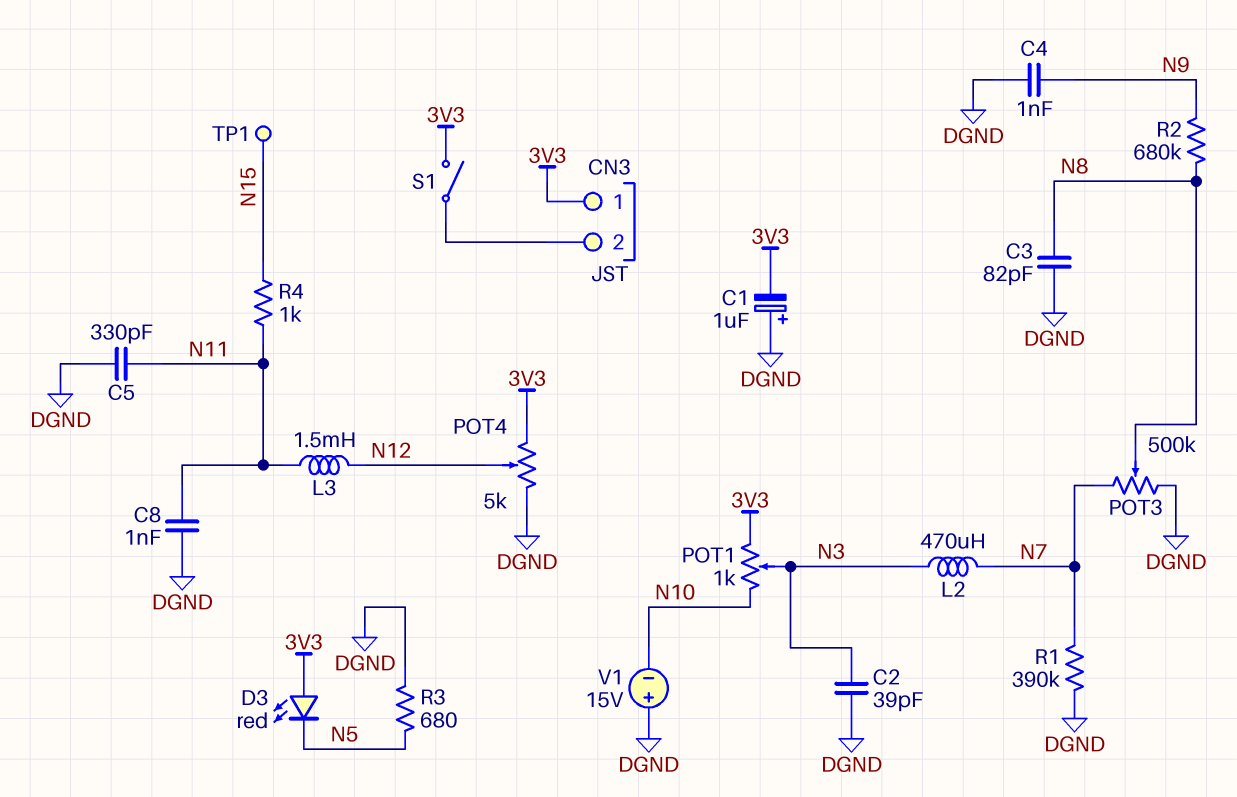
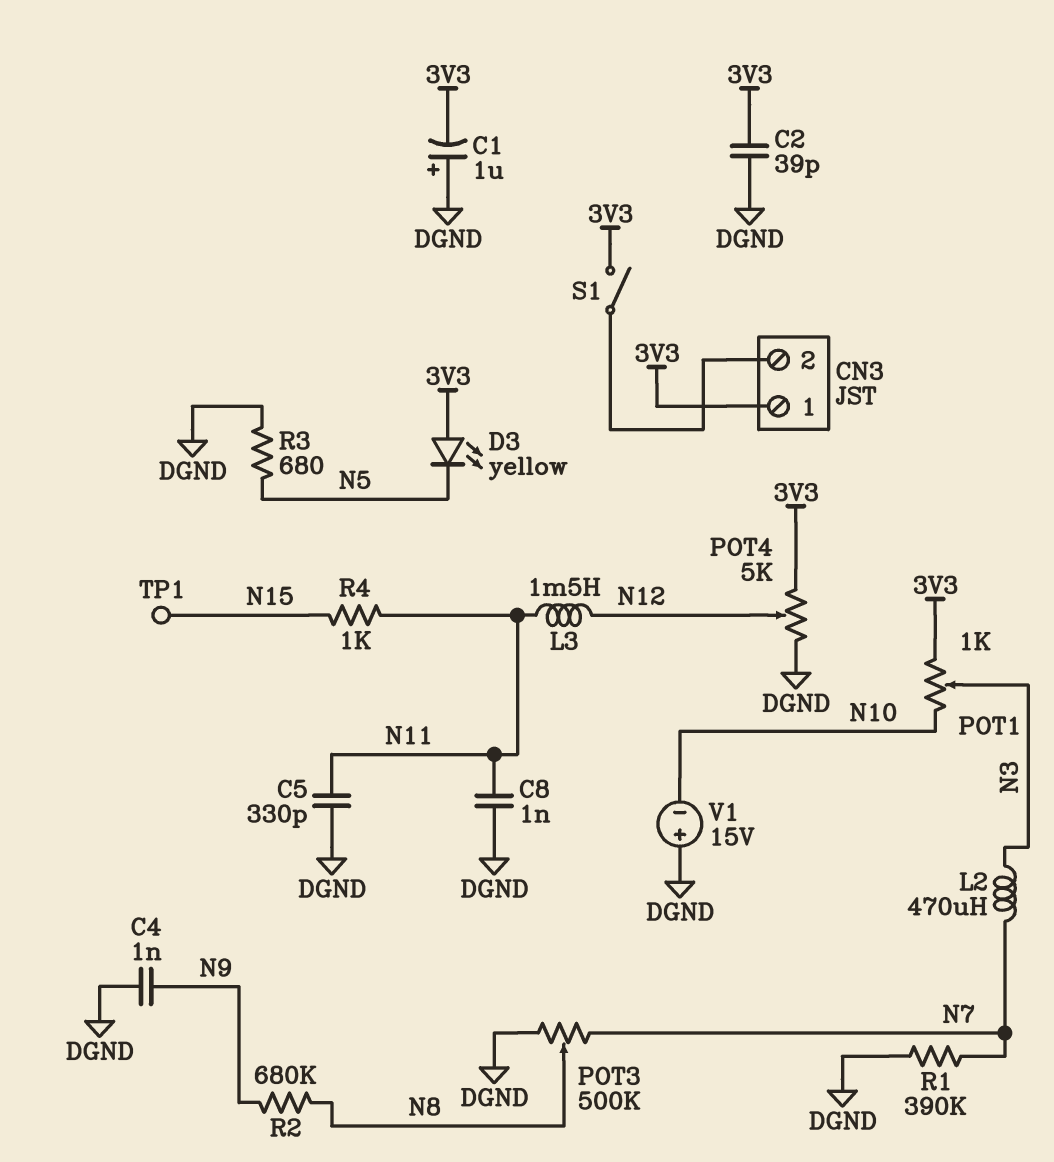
C2: 39pF (DGND, N3) -> 39pF (3V3, DGND)
C3: 82pF (DGND, N8) -> none
D3: LED red (A 3V3, K N5) -> LED yellow (A 3V3, K N5)

